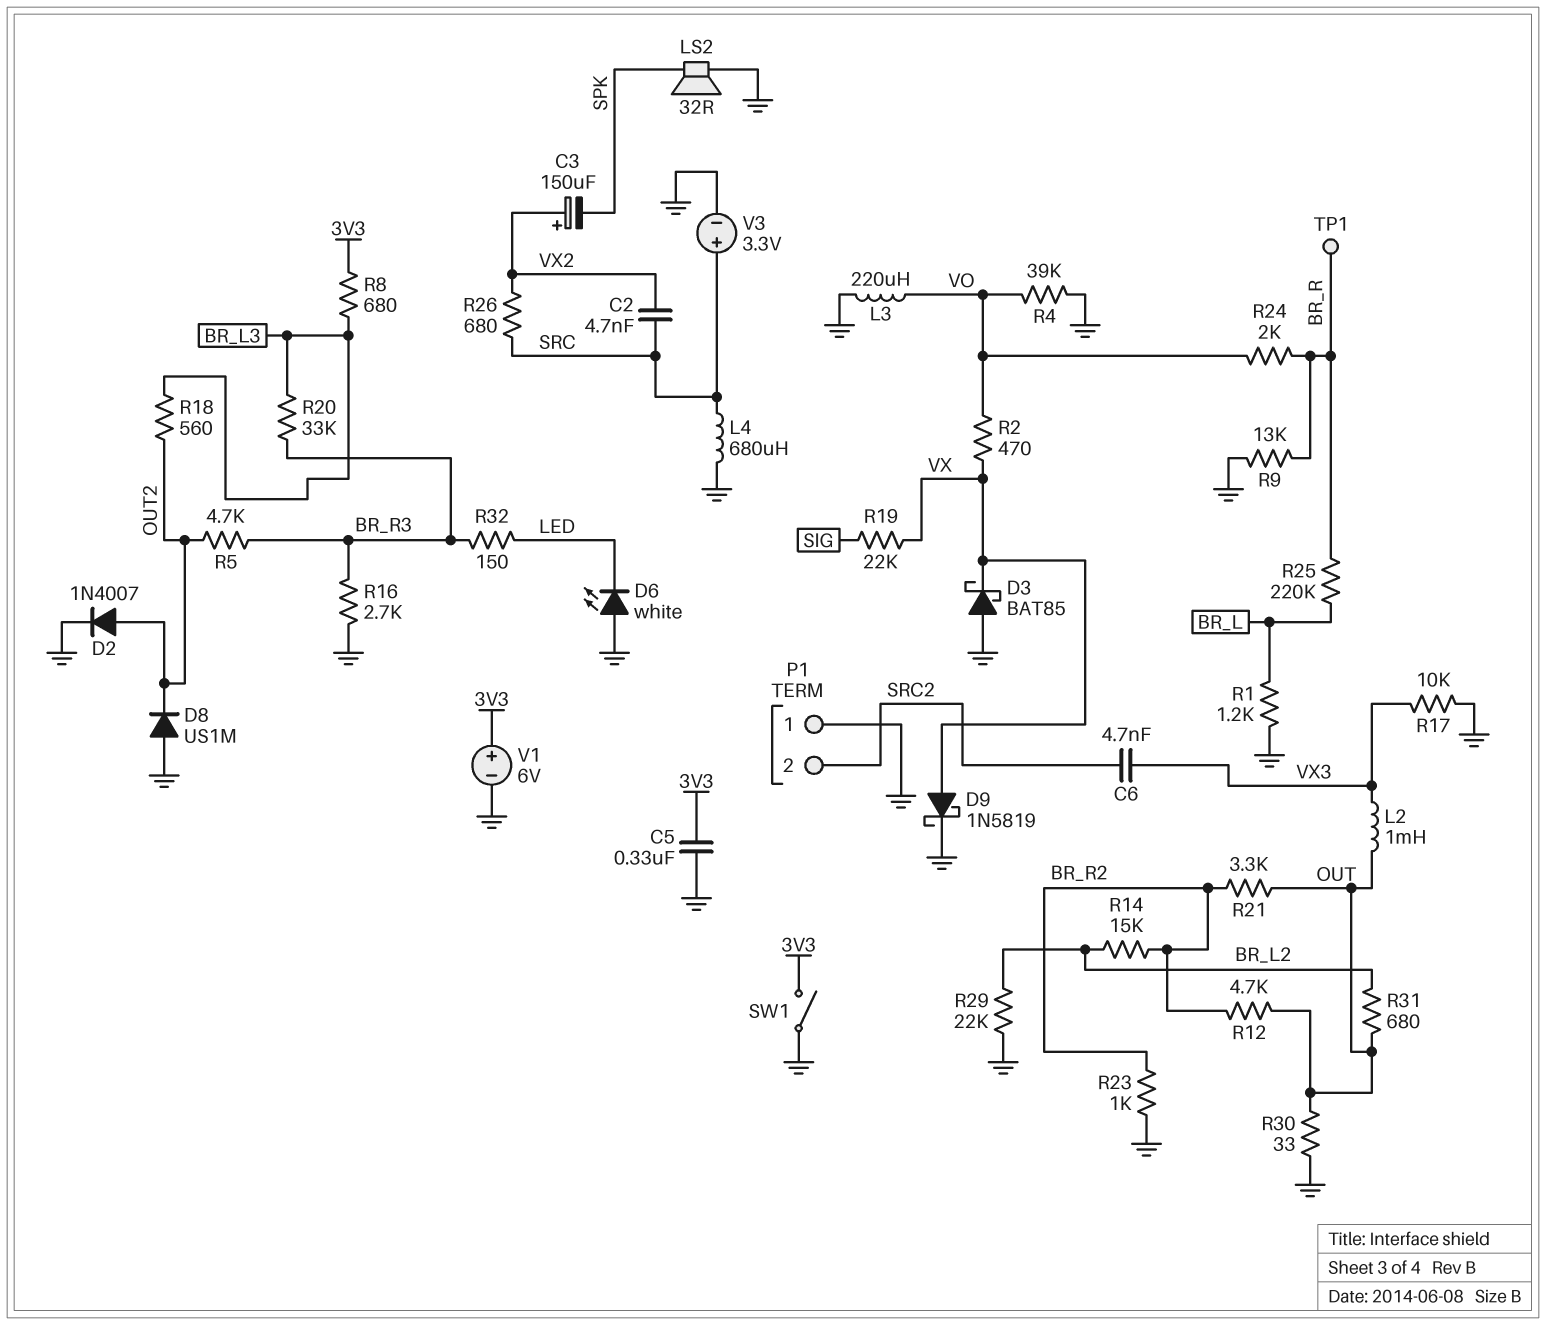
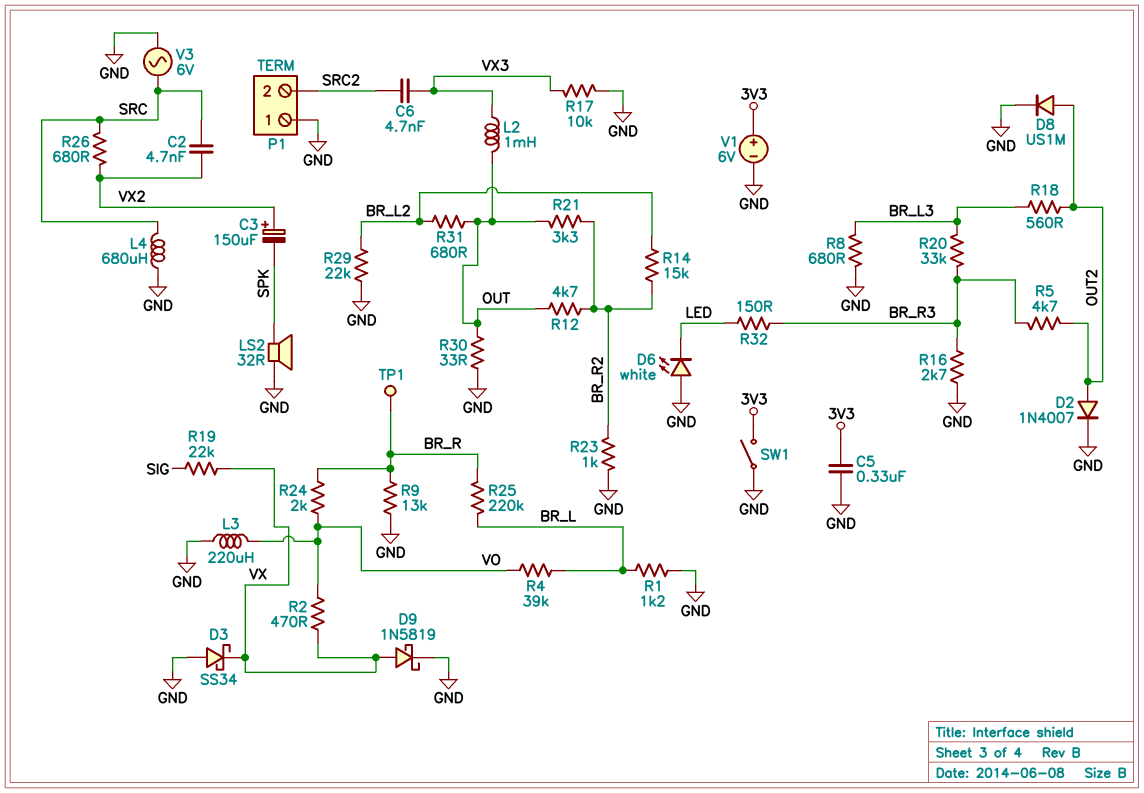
D3: schottky BAT85 (A GND, K VX) -> schottky SS34 (A GND, K VX)
D8: diode US1M (A GND, K OUT2) -> diode US1M (A OUT2, K GND)
R4: 39k (GND, VO) -> 39k (BR_L, VO)
R8: 680 (3V3, BR_L3) -> 680 (BR_L3, GND)
V3: 3.3V (plus SRC, minus GND) -> AC 6V (GND, SRC)

